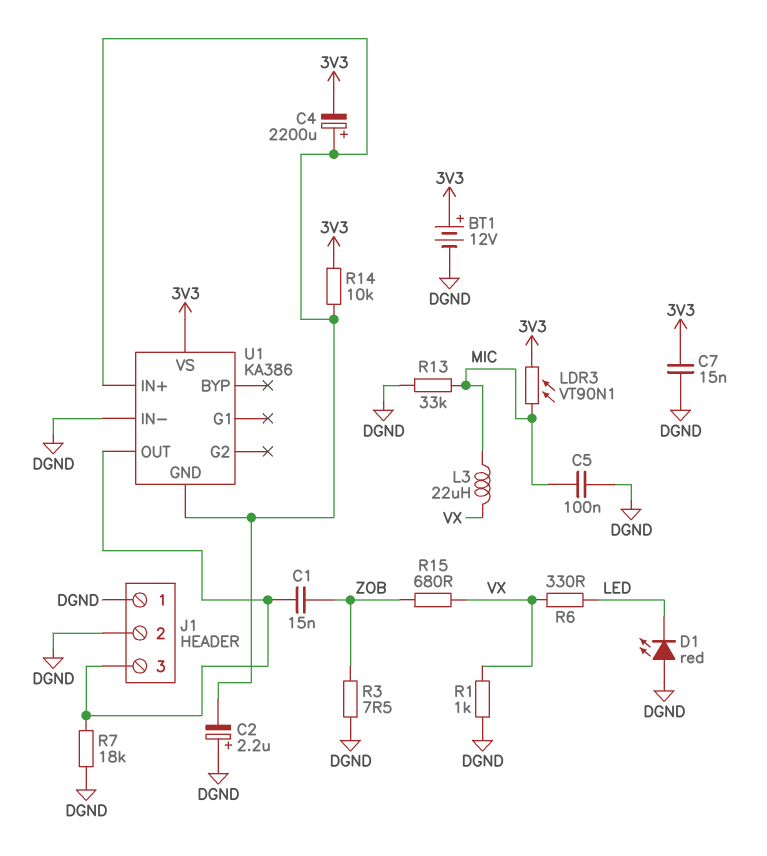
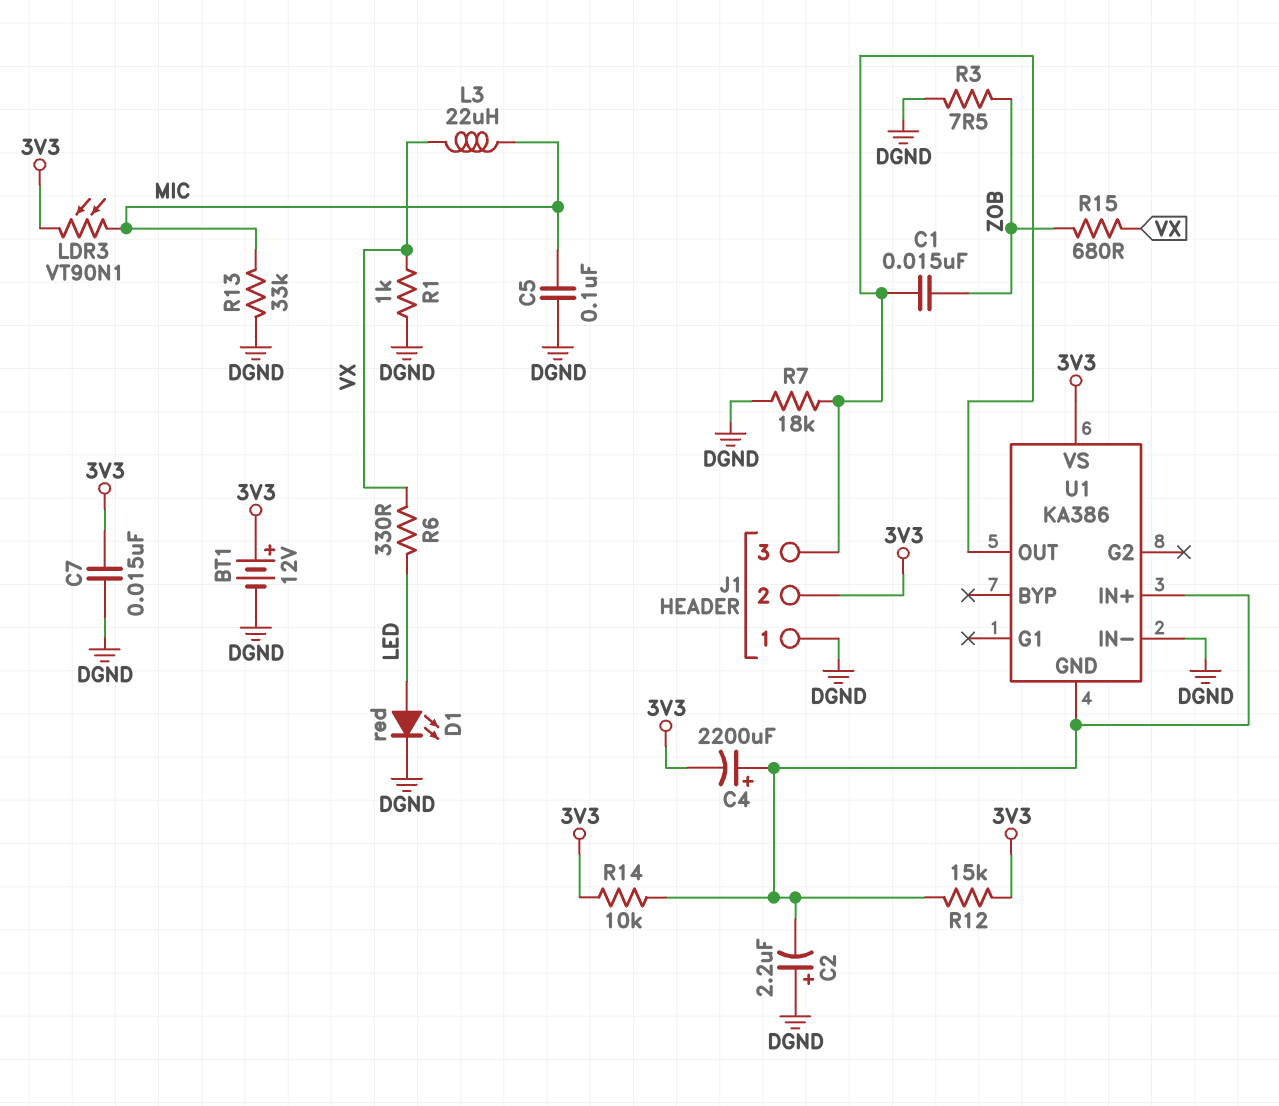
D1: LED red (A DGND, K LED) -> LED red (A LED, K DGND)
J1 pin 2: DGND -> 3V3
R12: none -> 15k (3V3, U1/GND)

